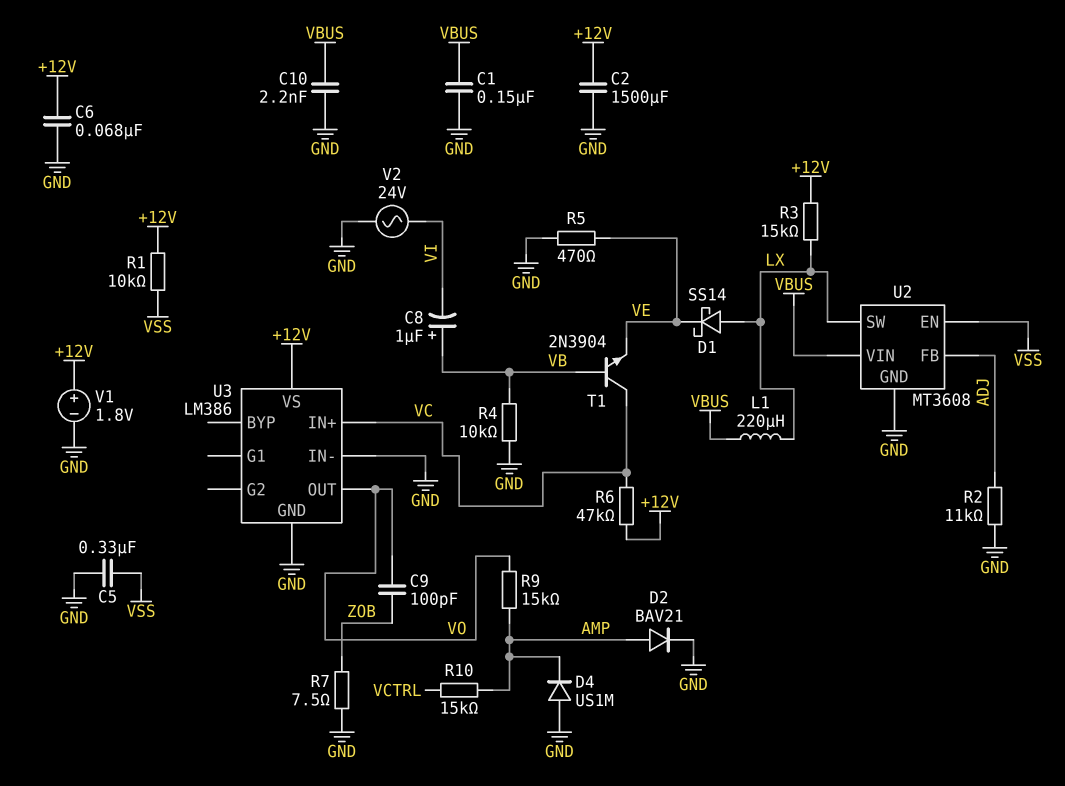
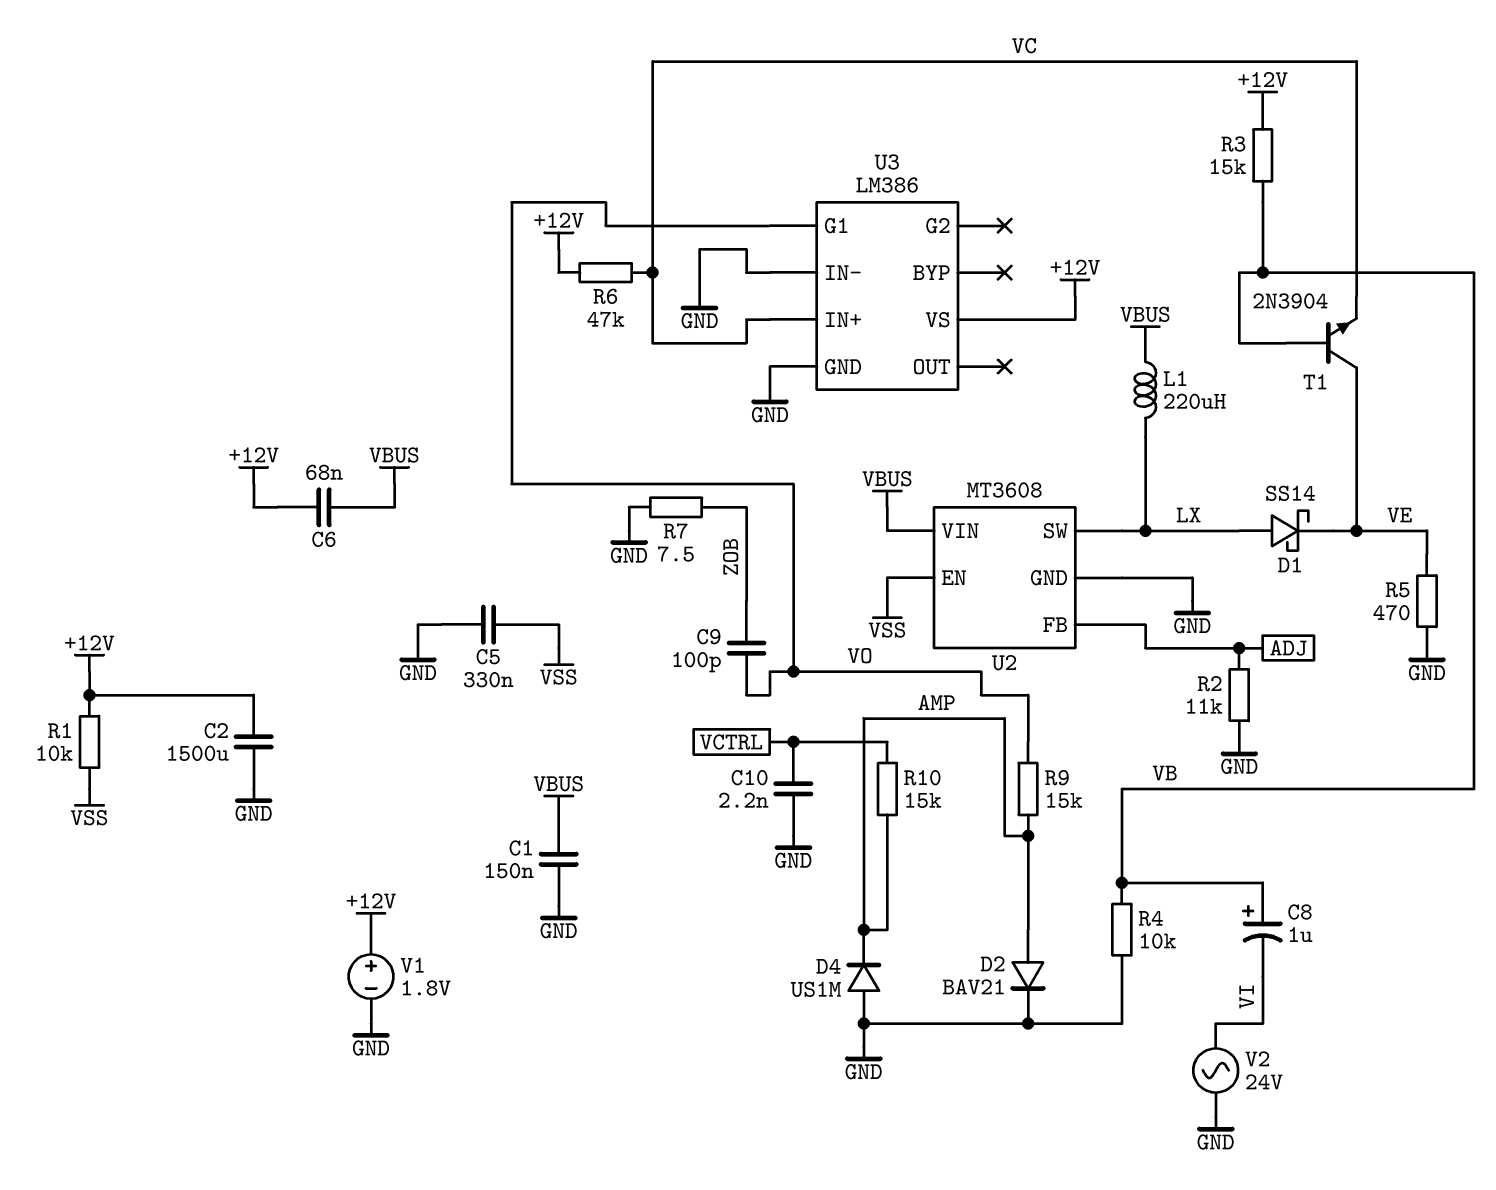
C6: 68nF (+12V, GND) -> 68nF (+12V, VBUS)
C10: 2.2nF (GND, VBUS) -> 2.2nF (GND, VCTRL)
R3: 15k (+12V, LX) -> 15k (+12V, VB)
T1: NPN 2N3904 (B VB, C VC, E VE) -> NPN 2N3904 (B VB, C VE, E VC)
U3 pin G1: none -> VO
U3 pin OUT: VO -> none

